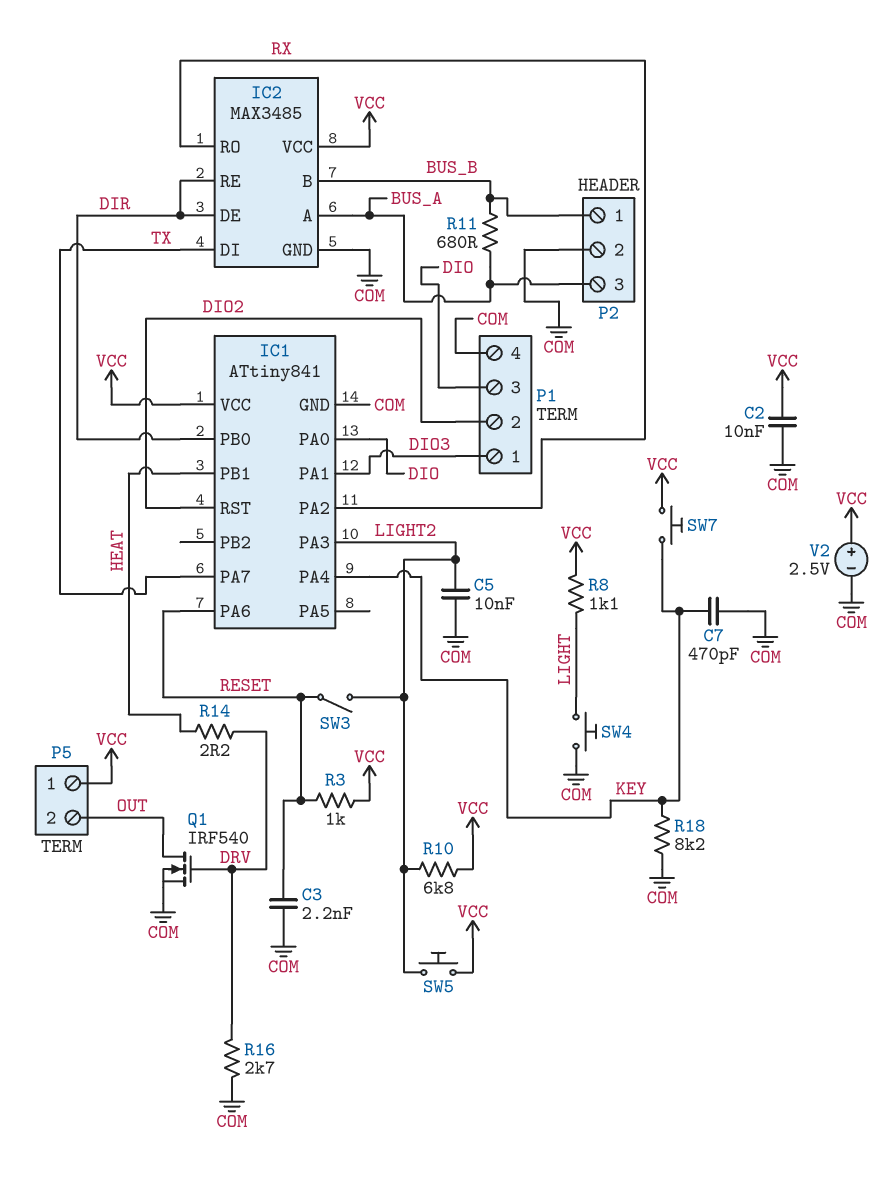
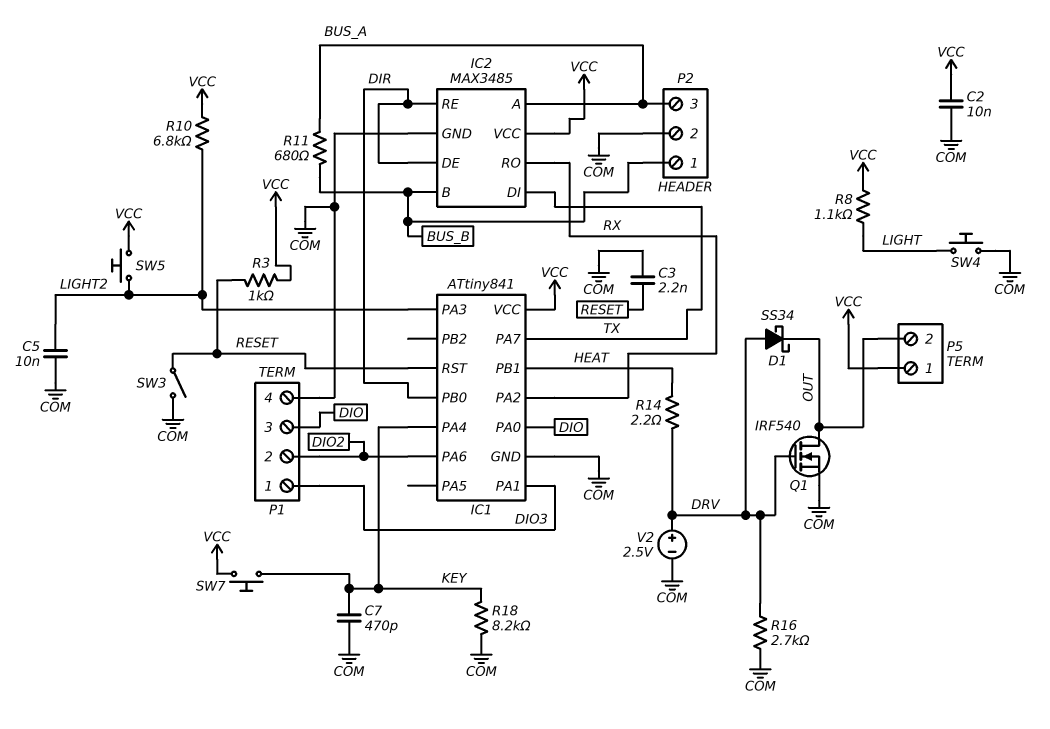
D1: none -> schottky SS34 (A DRV, K OUT)
IC1 pin PA6: RESET -> DIO2
IC1 pin RST: DIO2 -> RESET
SW3: switch (LIGHT2, RESET) -> switch (COM, RESET)
V2: 2.5V (plus VCC, minus COM) -> 2.5V (plus DRV, minus COM)

